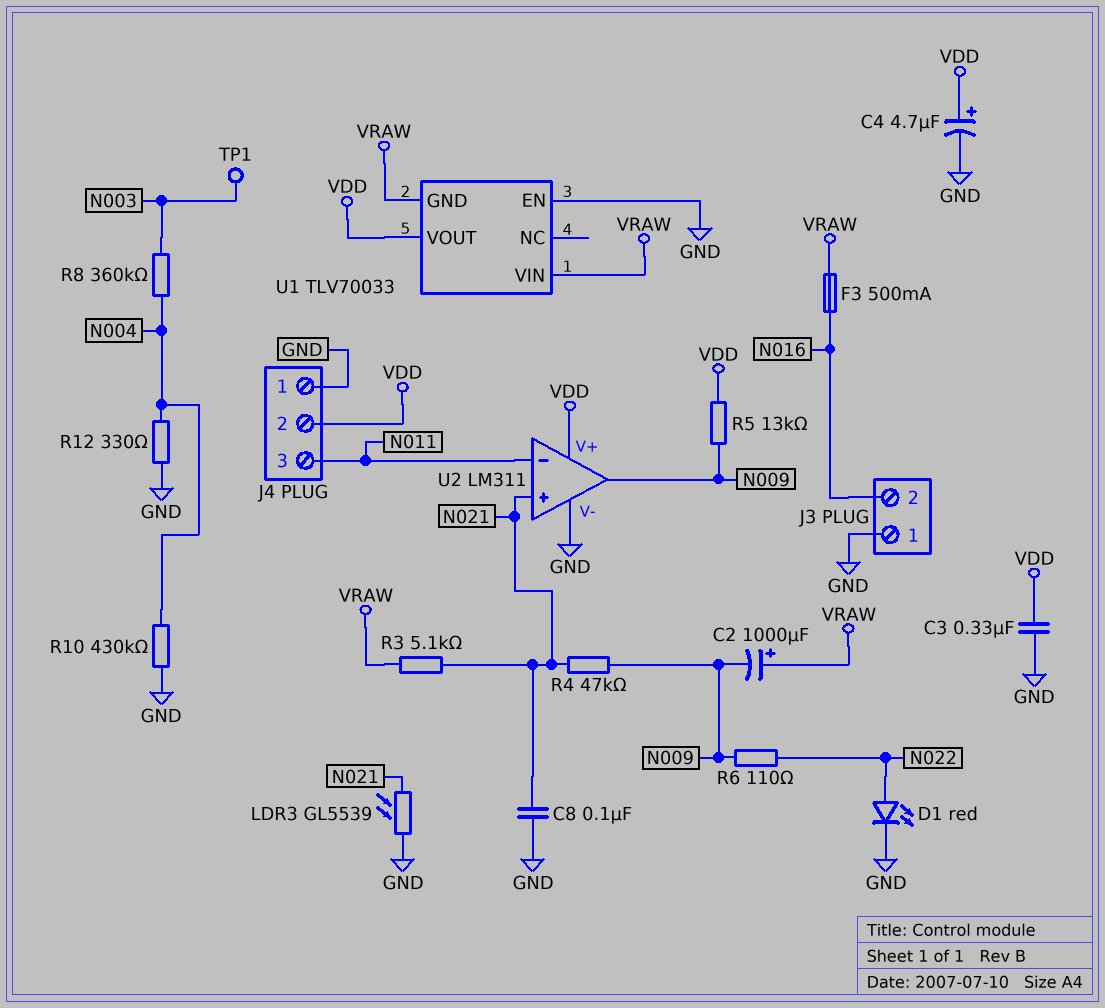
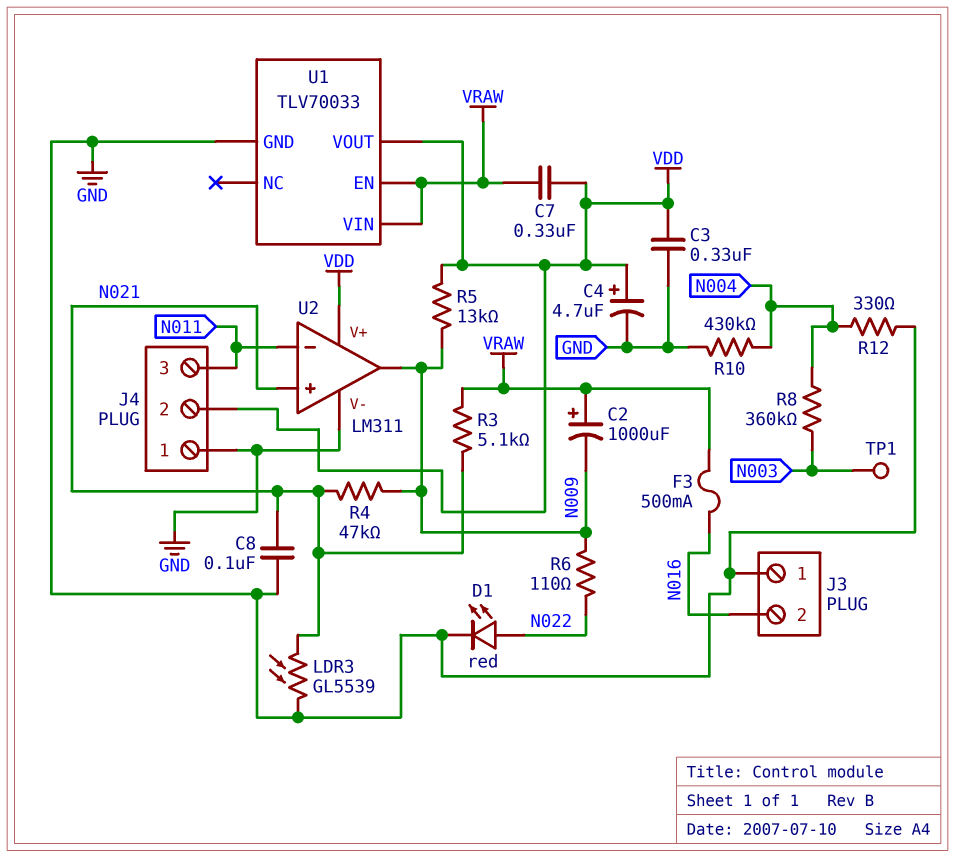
C7: none -> 330nF (VDD, VRAW)
U1 pin EN: GND -> VRAW
U1 pin GND: VRAW -> GND

